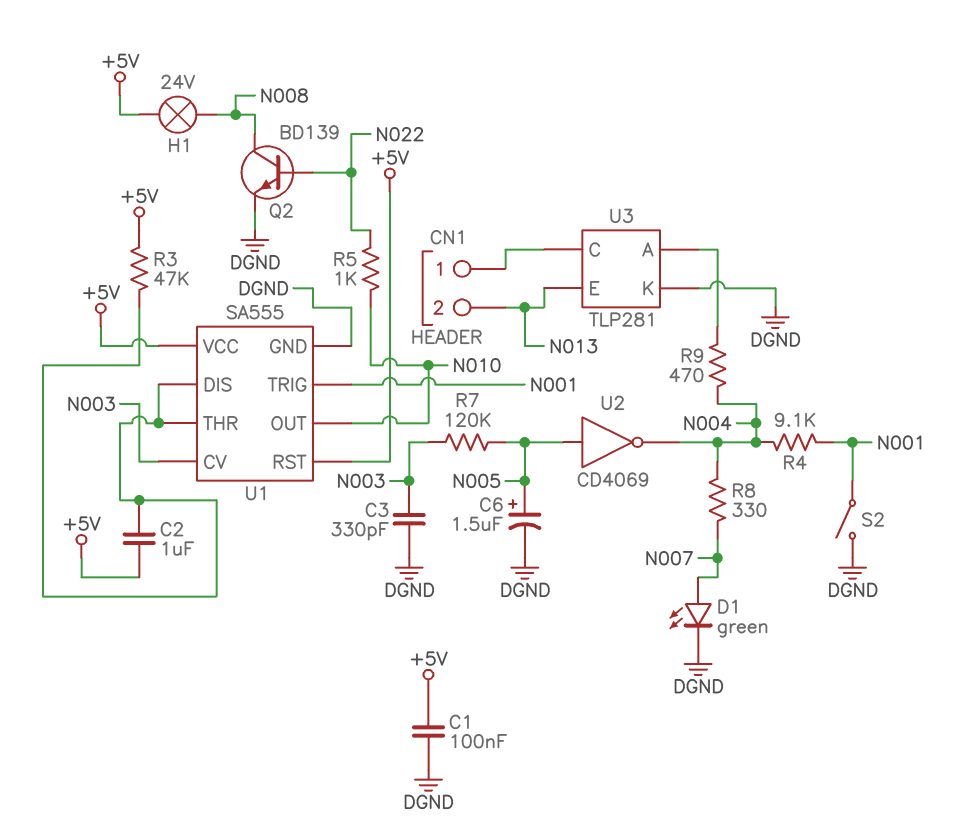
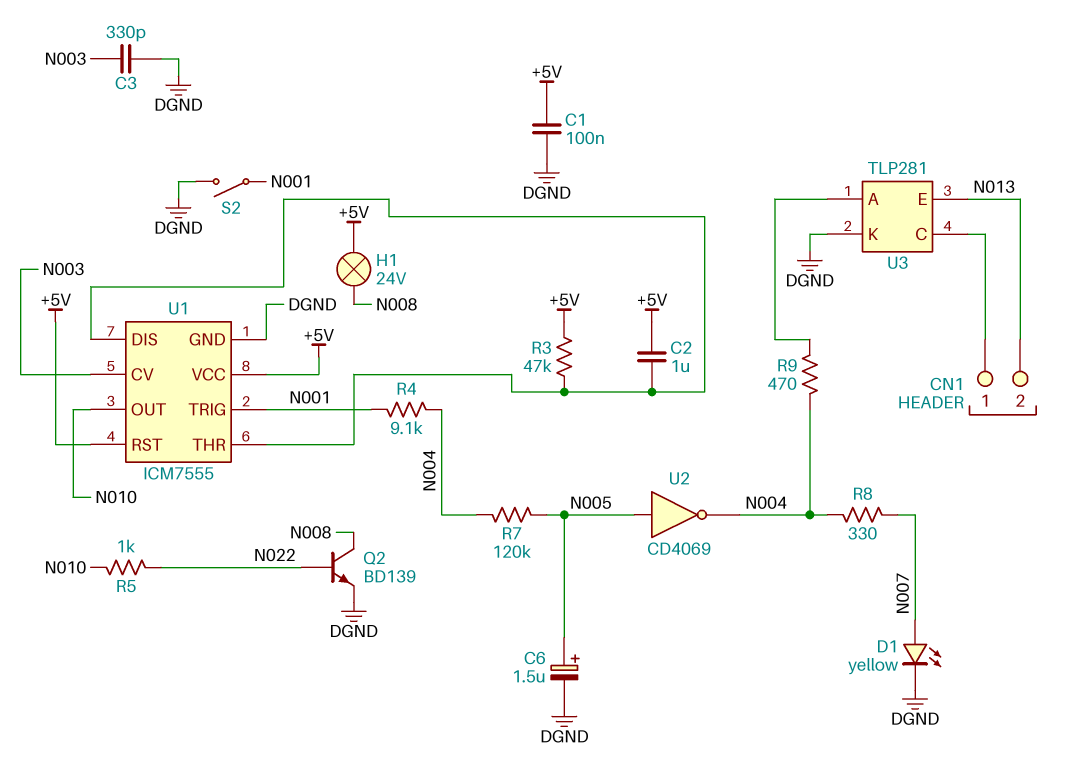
D1: LED green (A N007, K DGND) -> LED yellow (A N007, K DGND)
R7: 120k (N003, N005) -> 120k (N004, N005)
U1: SA555 -> ICM7555

